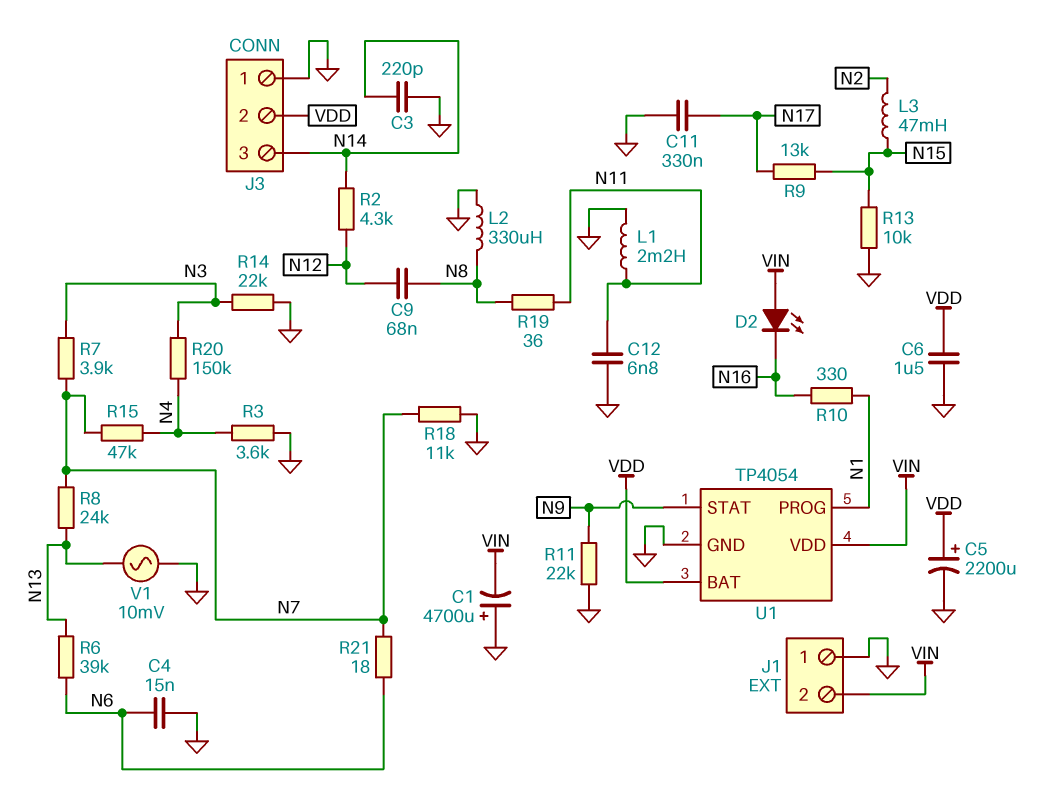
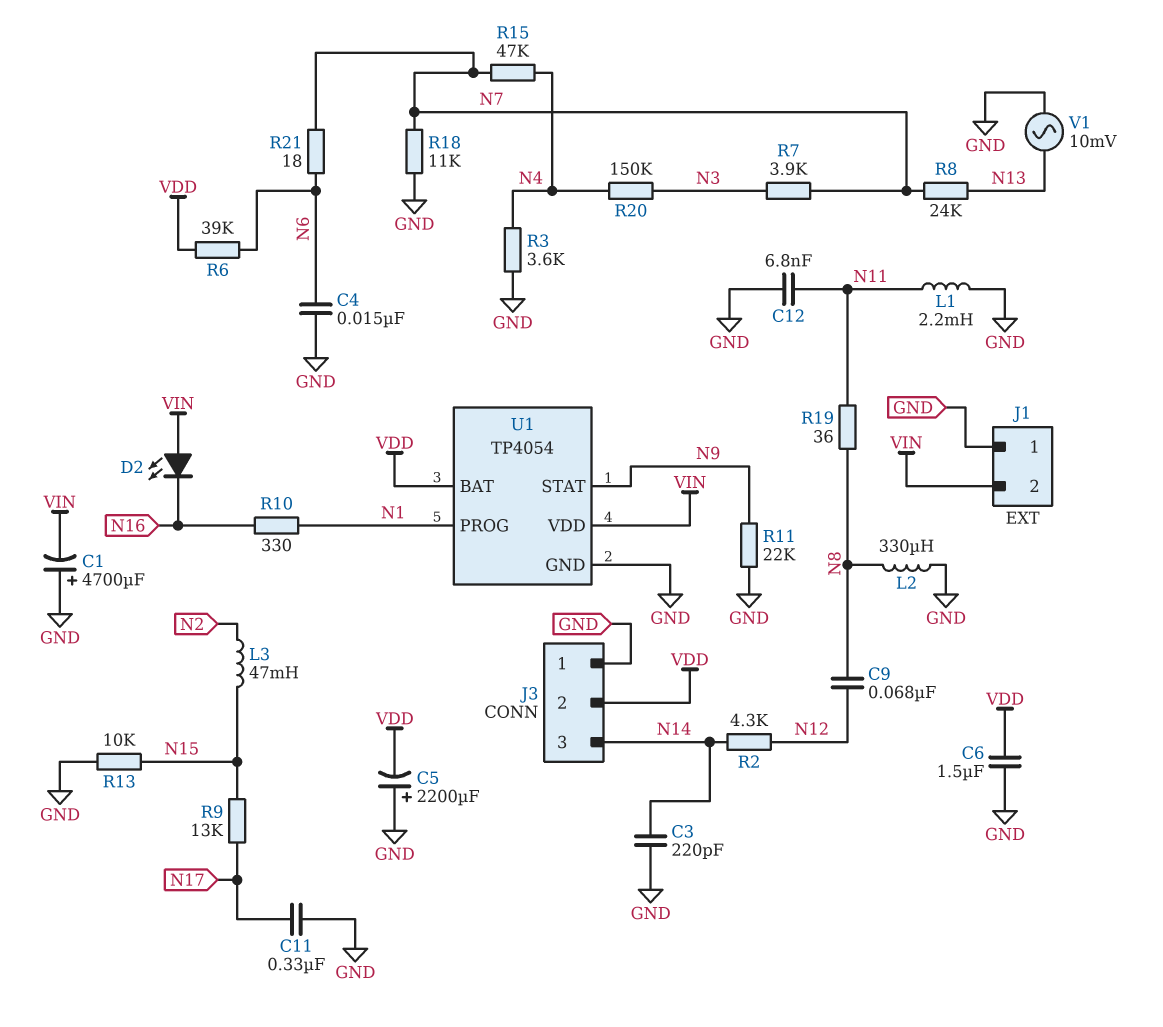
C5: 2200uF (plus VDD, minus GND) -> 2200uF (plus GND, minus VDD)
R6: 39k (N6, N13) -> 39k (N6, VDD)
R14: 22k (GND, N3) -> none

